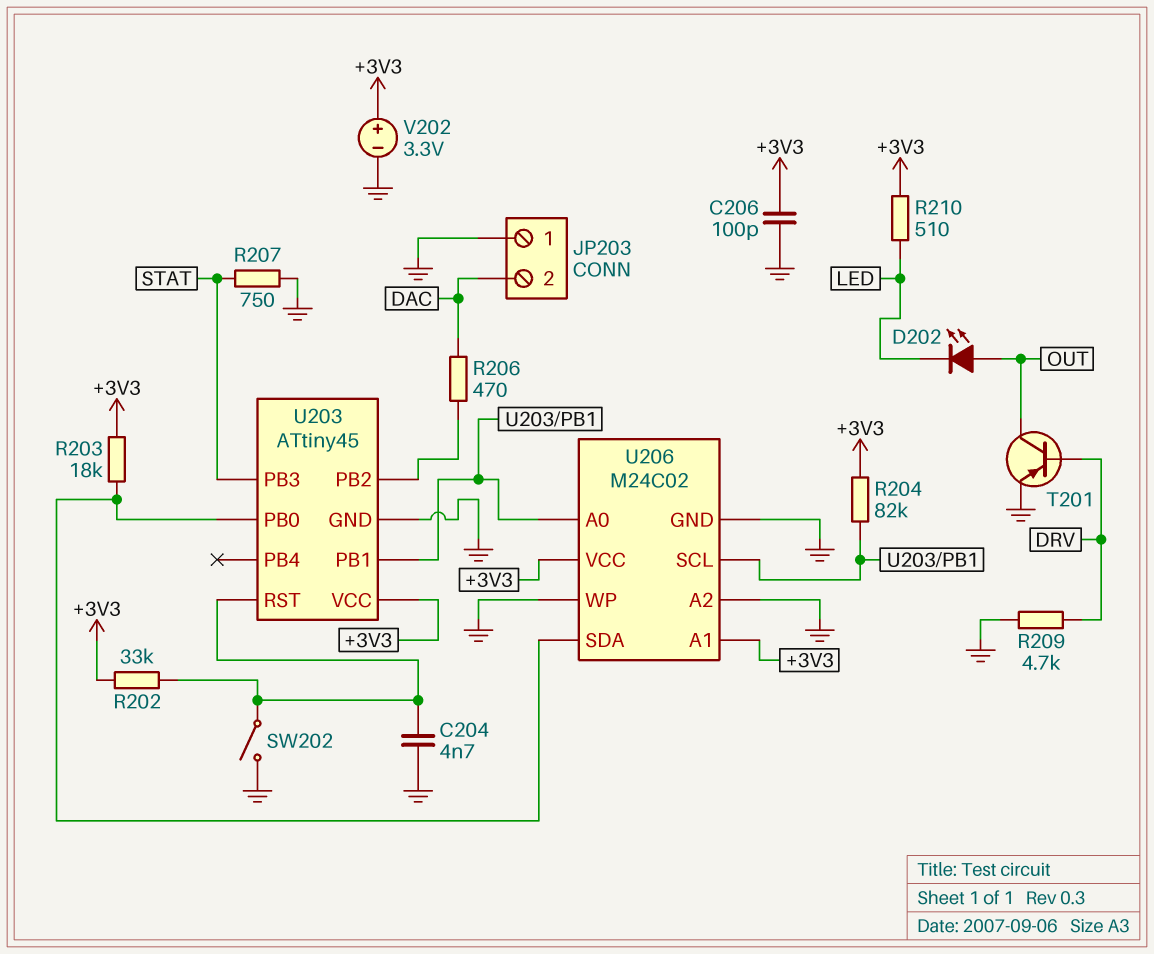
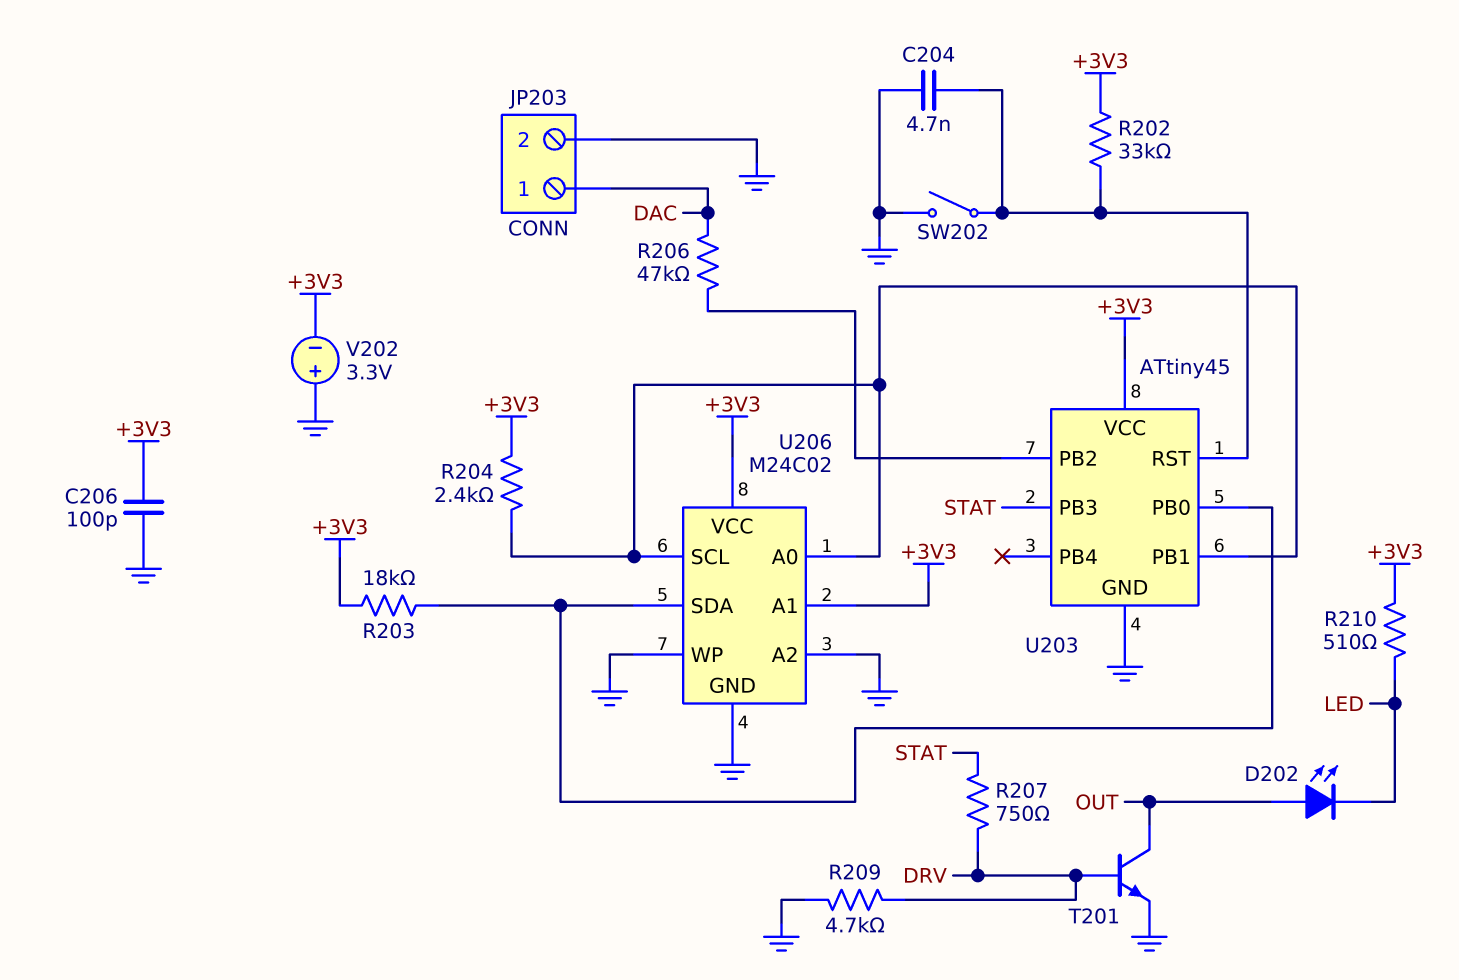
JP203 pin 1: GND -> DAC
JP203 pin 2: DAC -> GND
R204: 82k (+3V3, U203/PB1) -> 2.4k (+3V3, U203/PB1)
R206: 470 (DAC, U203/PB2) -> 47k (DAC, U203/PB2)
R207: 750 (GND, STAT) -> 750 (DRV, STAT)
T201: PNP (B DRV, C OUT, E GND) -> NPN (B DRV, C OUT, E GND)
V202: 3.3V (plus +3V3, minus GND) -> 3.3V (plus GND, minus +3V3)

